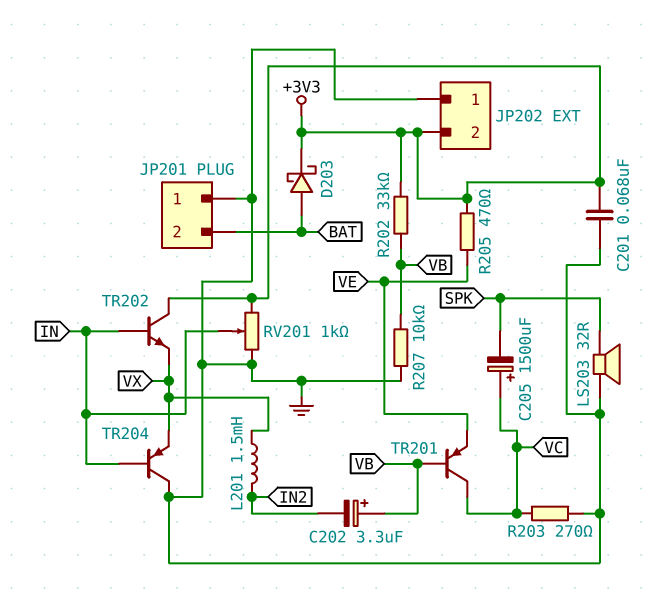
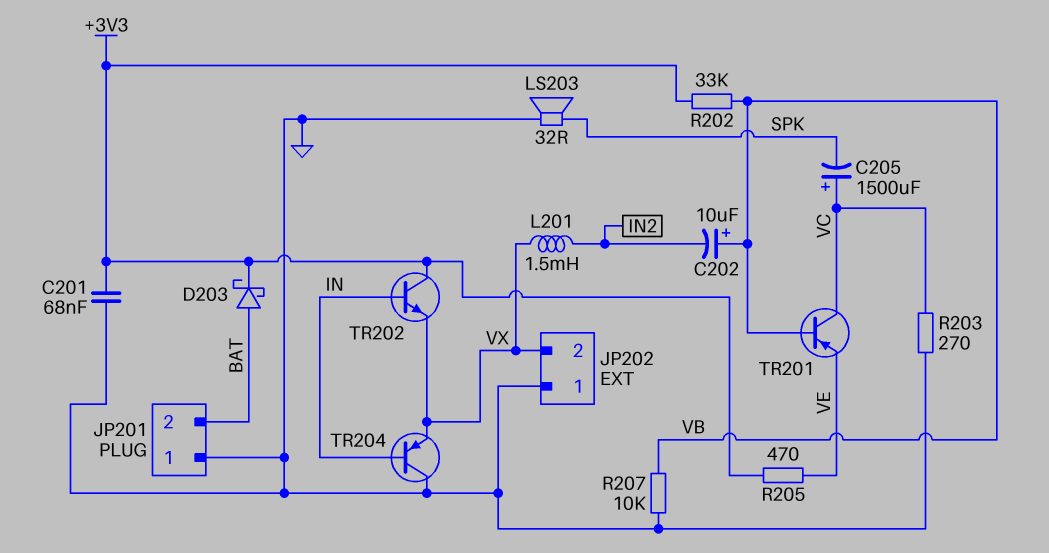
C202: 3.3uF (plus VB, minus IN2) -> 10uF (plus VB, minus IN2)
JP202 pin 2: +3V3 -> VX
RV201: 1k (+3V3, GND, wiper IN) -> none

